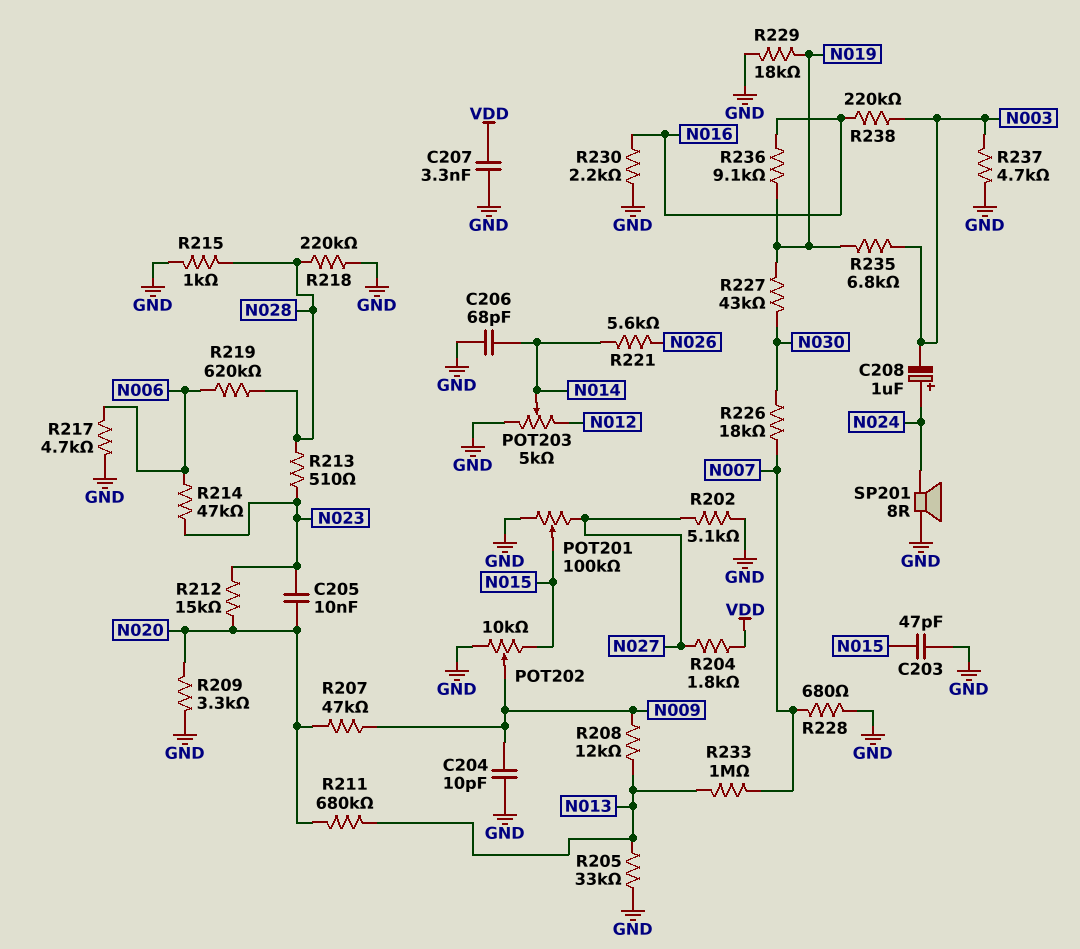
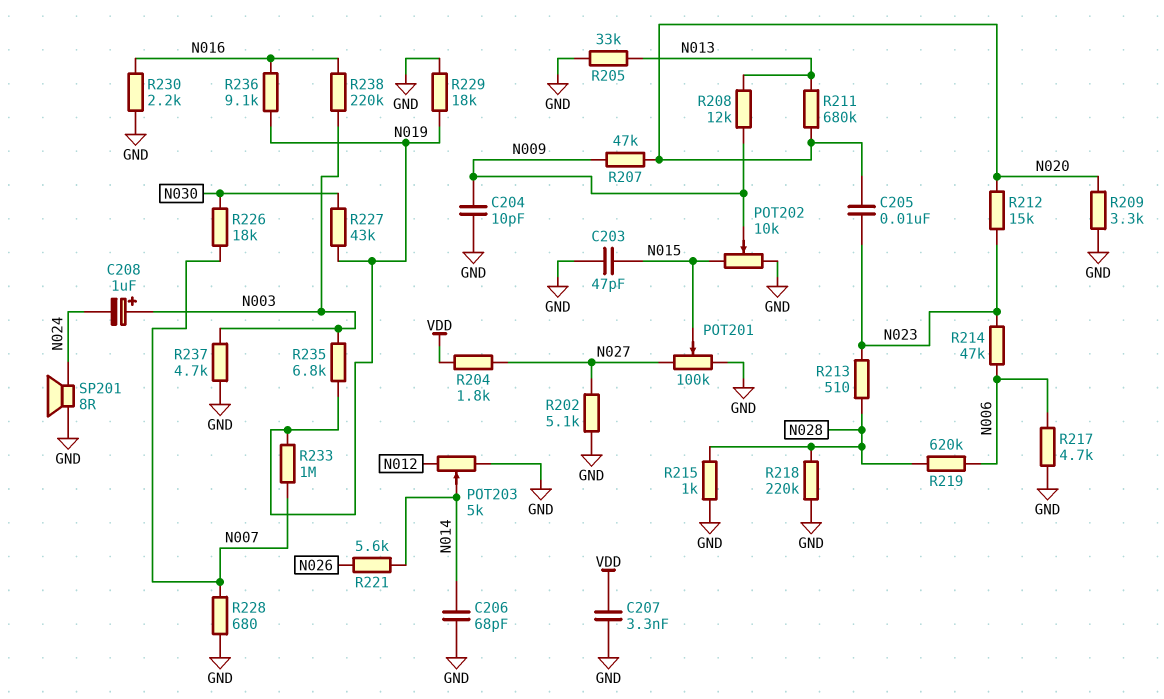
C208: 1uF (plus N024, minus N003) -> 1uF (plus N003, minus N024)
R233: 1M (N007, N013) -> 1M (N007, N019)

